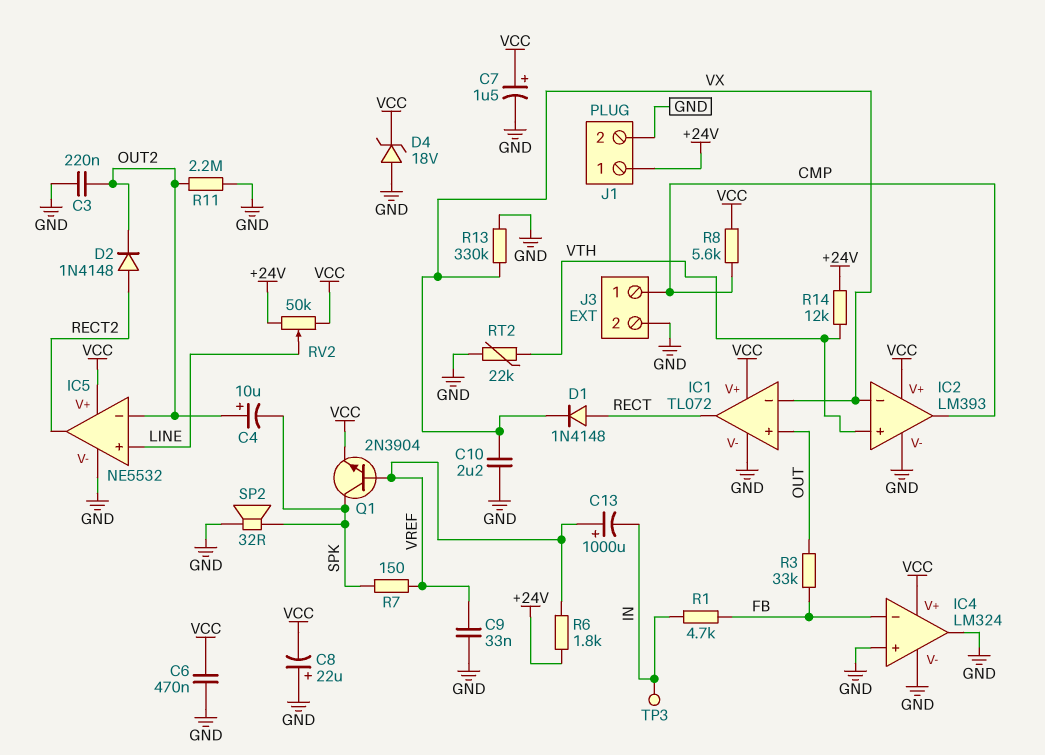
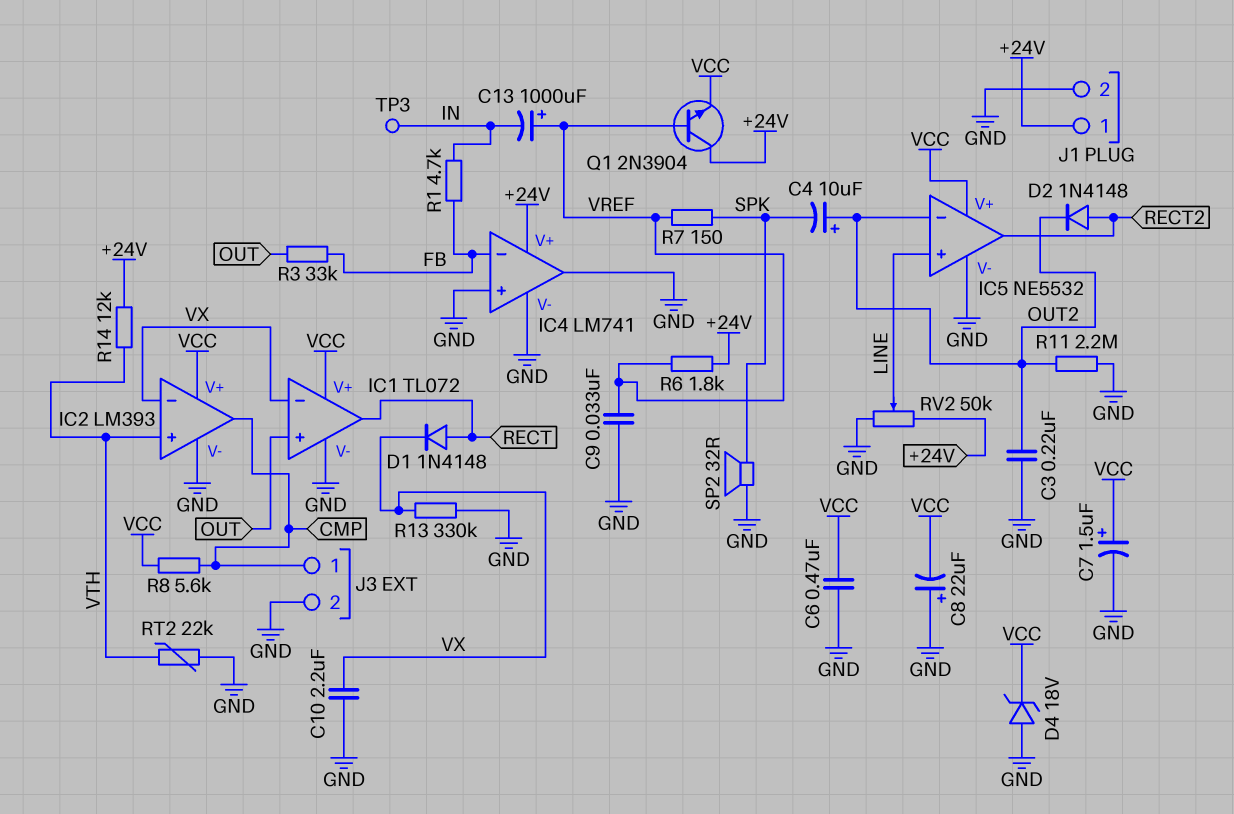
IC4: LM324 -> LM741
IC4 pin V+: VCC -> +24V
Q1: NPN 2N3904 (B VREF, C SPK, E VCC) -> NPN 2N3904 (B VREF, C +24V, E VCC)
RV2: 50k (+24V, VCC, wiper LINE) -> 50k (+24V, GND, wiper LINE)

